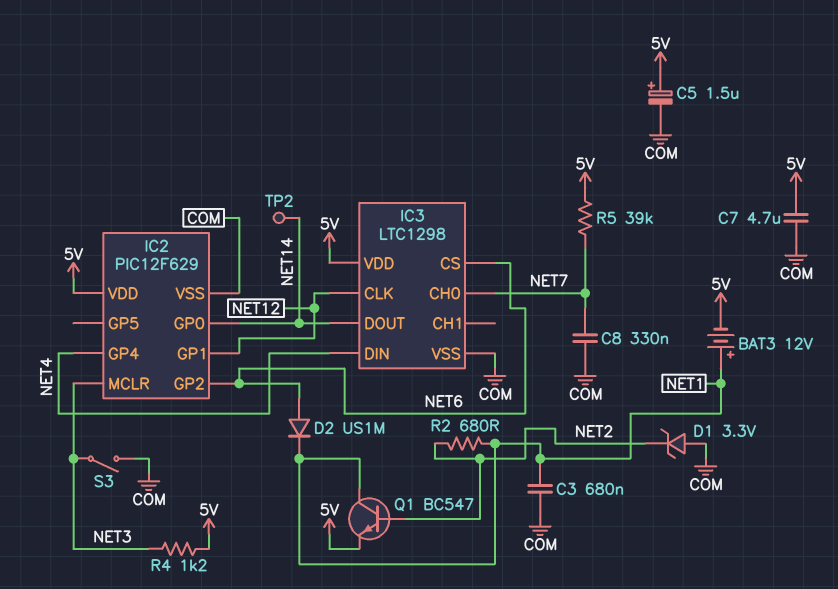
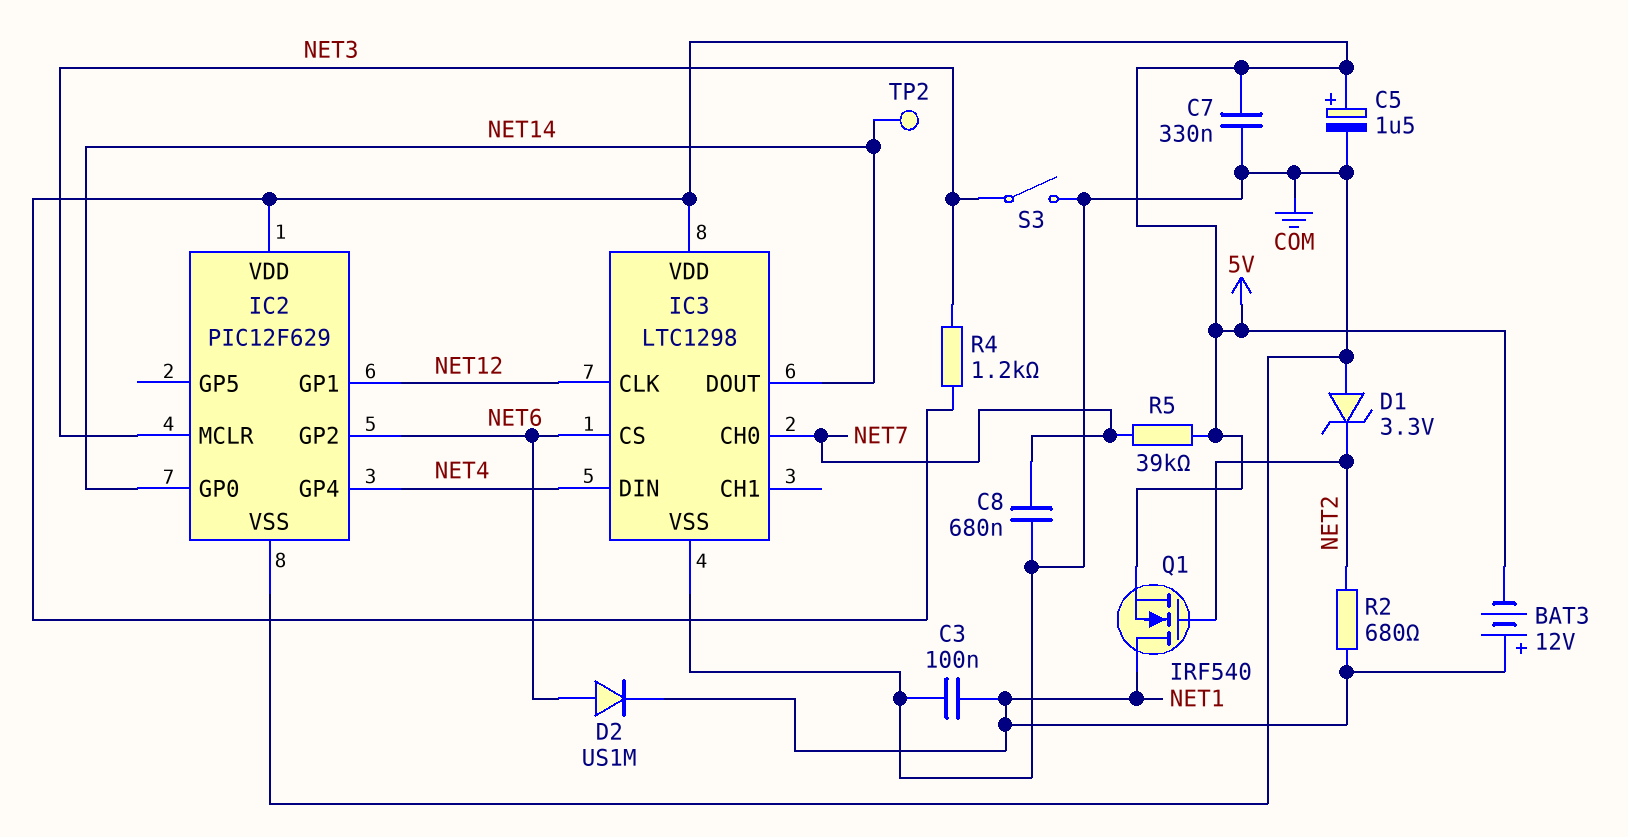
C3: 680nF (COM, NET1) -> 100nF (COM, NET1)
C7: 4.7uF (5V, COM) -> 330nF (5V, COM)
C8: 330nF (COM, NET7) -> 680nF (COM, NET7)
Q1: NPN BC547 (B NET2, C NET1, E 5V) -> NMOS IRF540 (G NET2, D NET1, S 5V)

